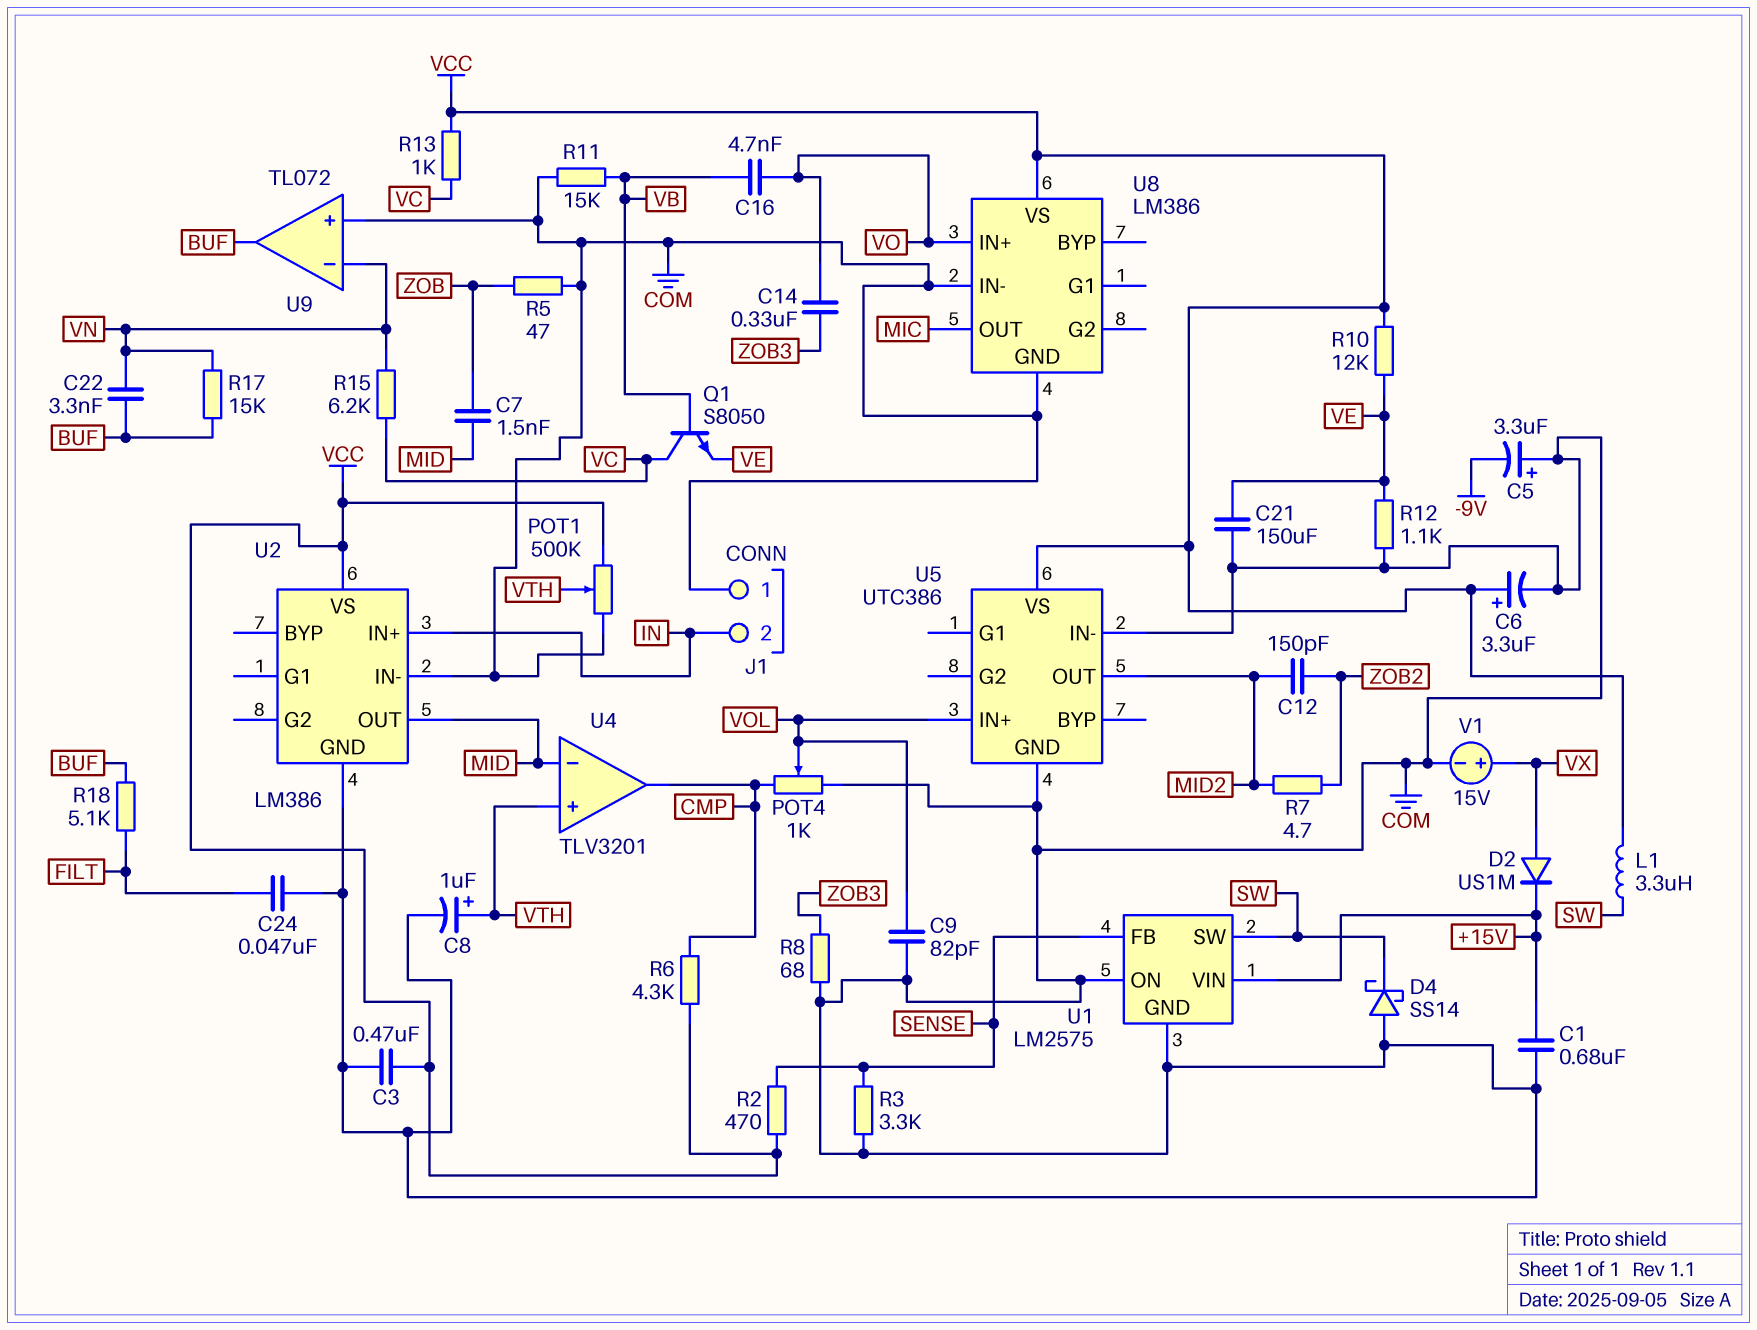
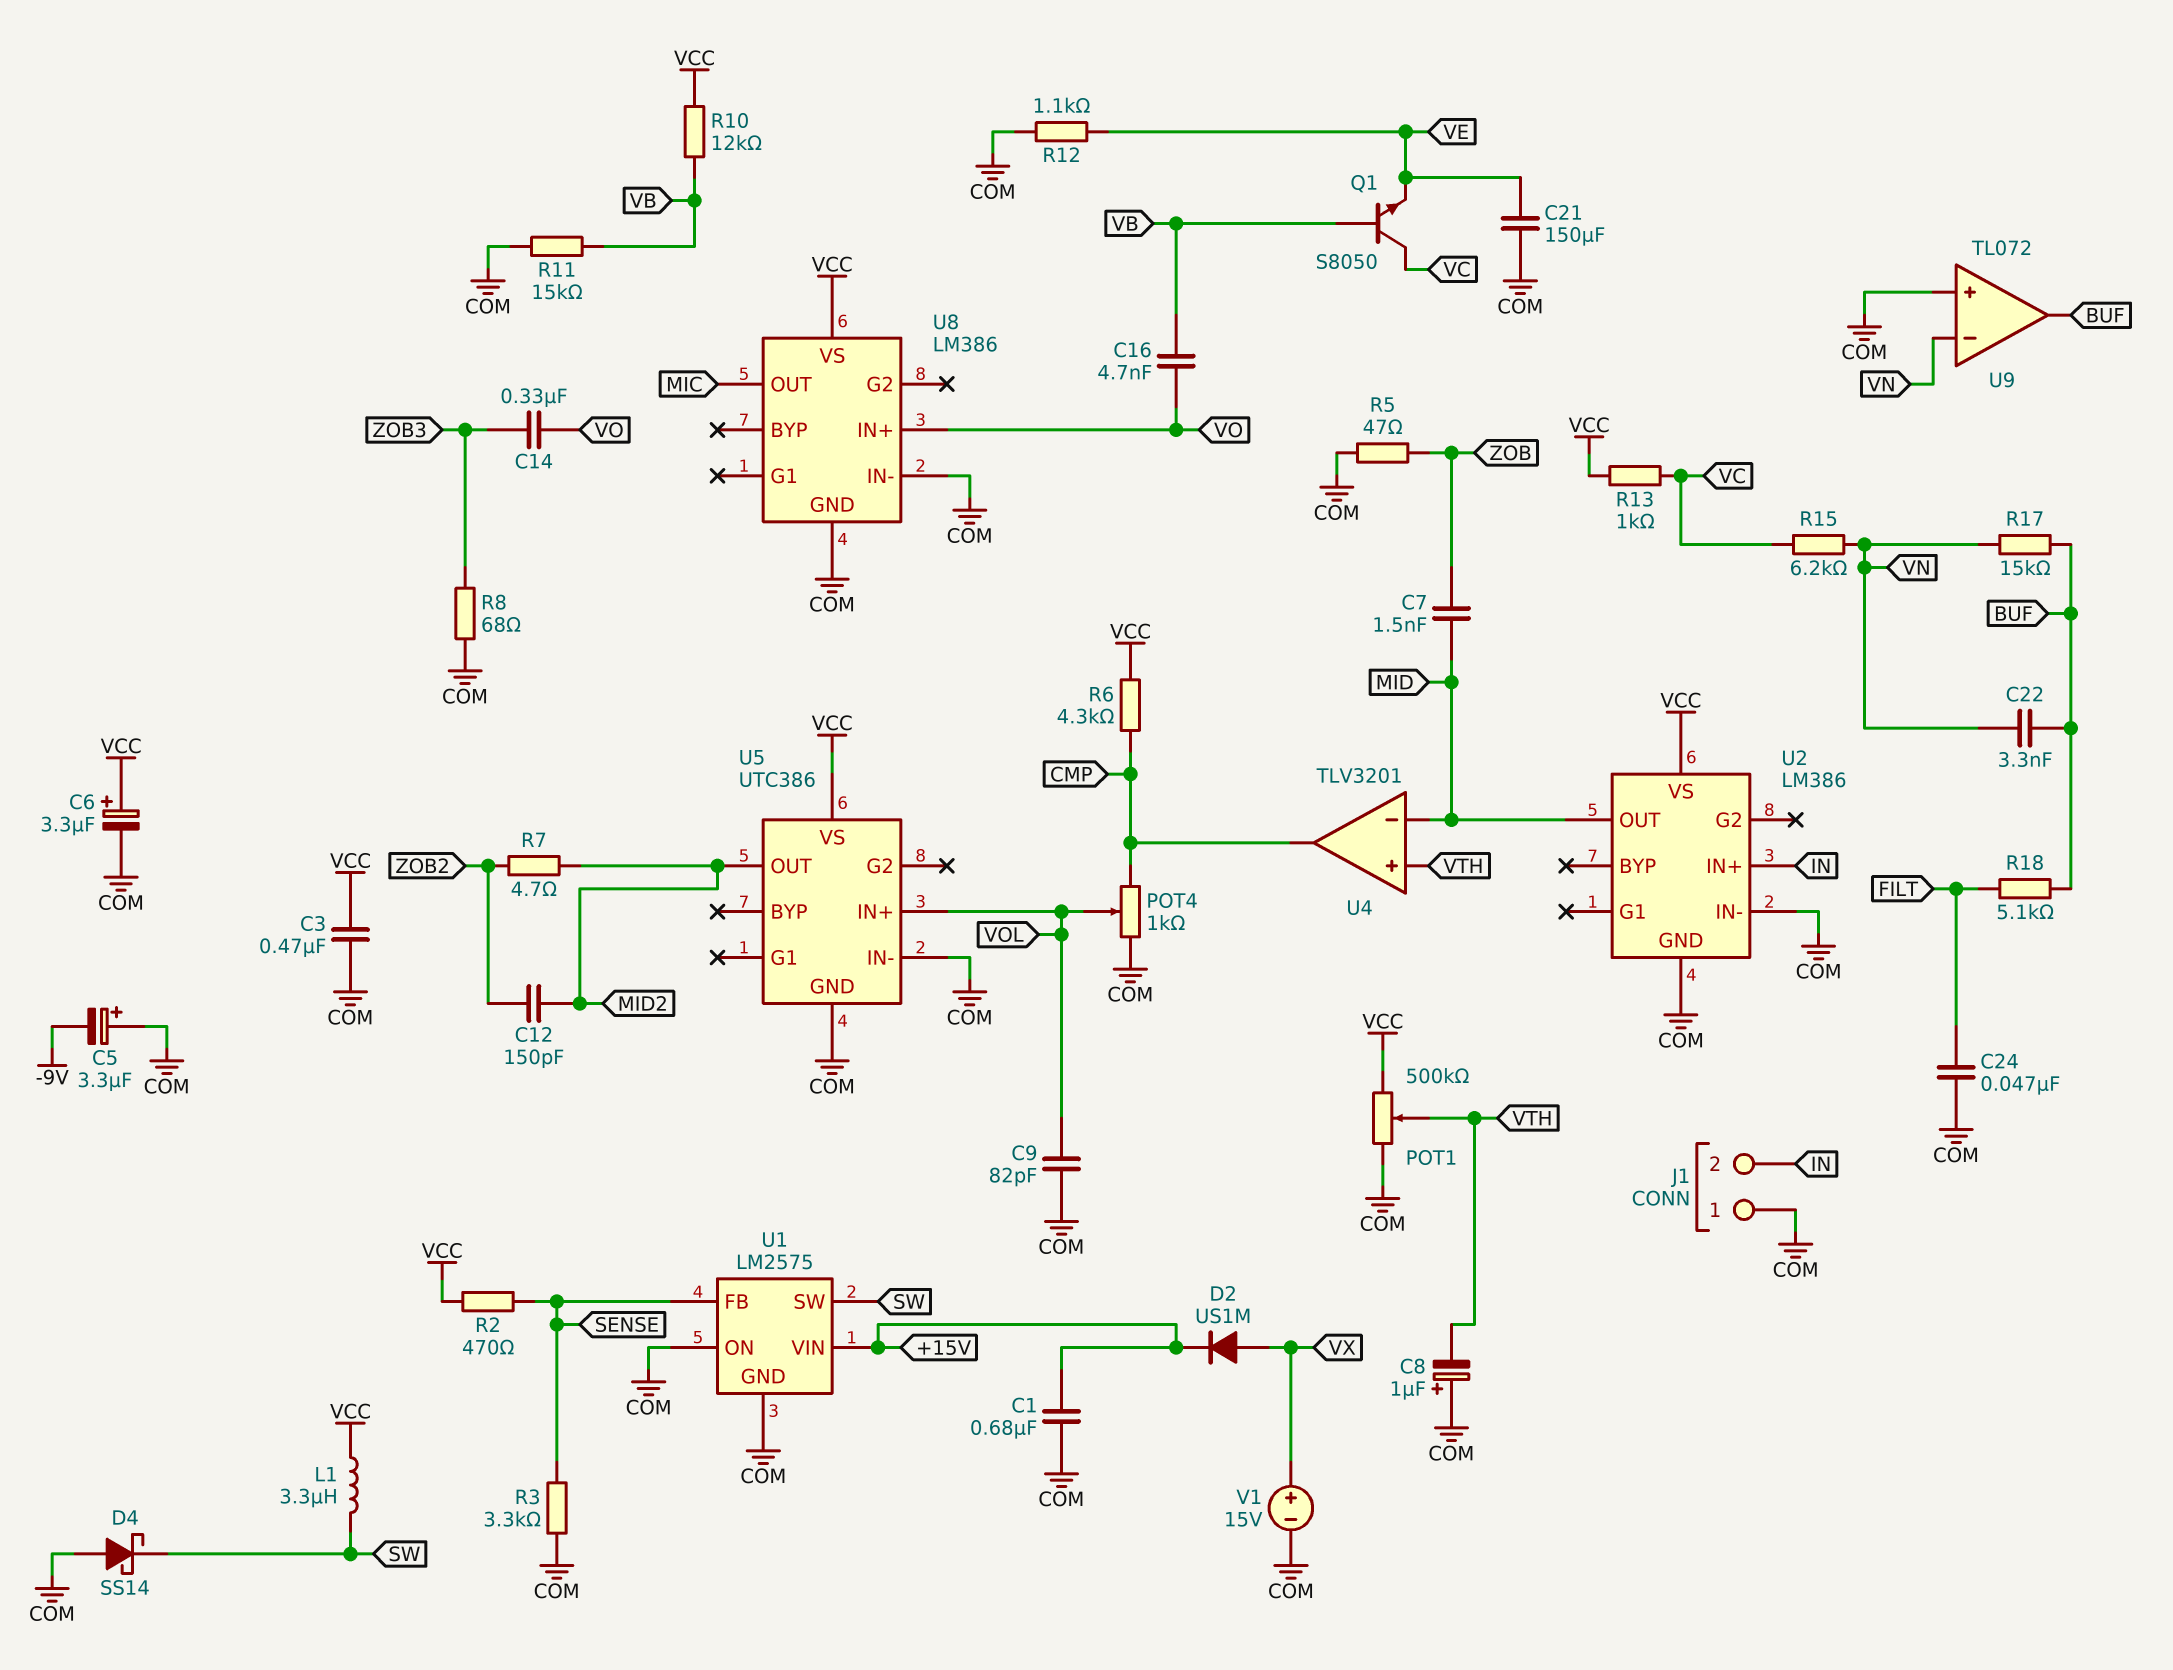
C8: 1uF (plus VTH, minus COM) -> 1uF (plus COM, minus VTH)
R10: 12k (VCC, VE) -> 12k (VB, VCC)

